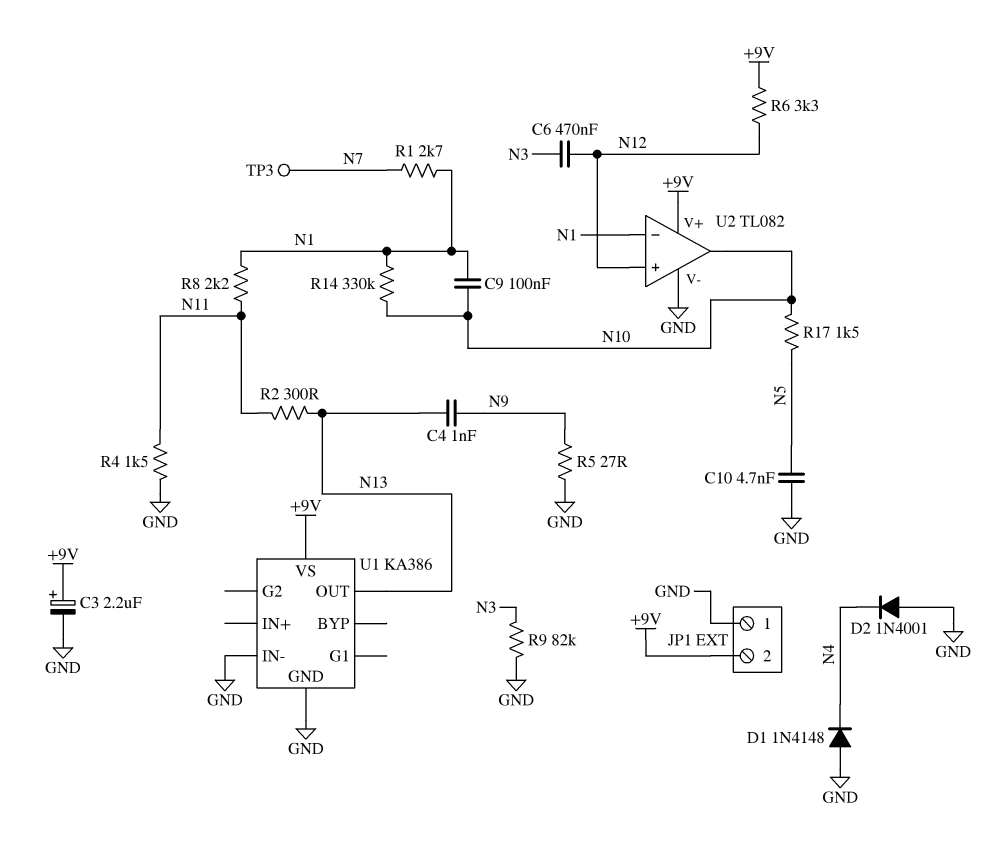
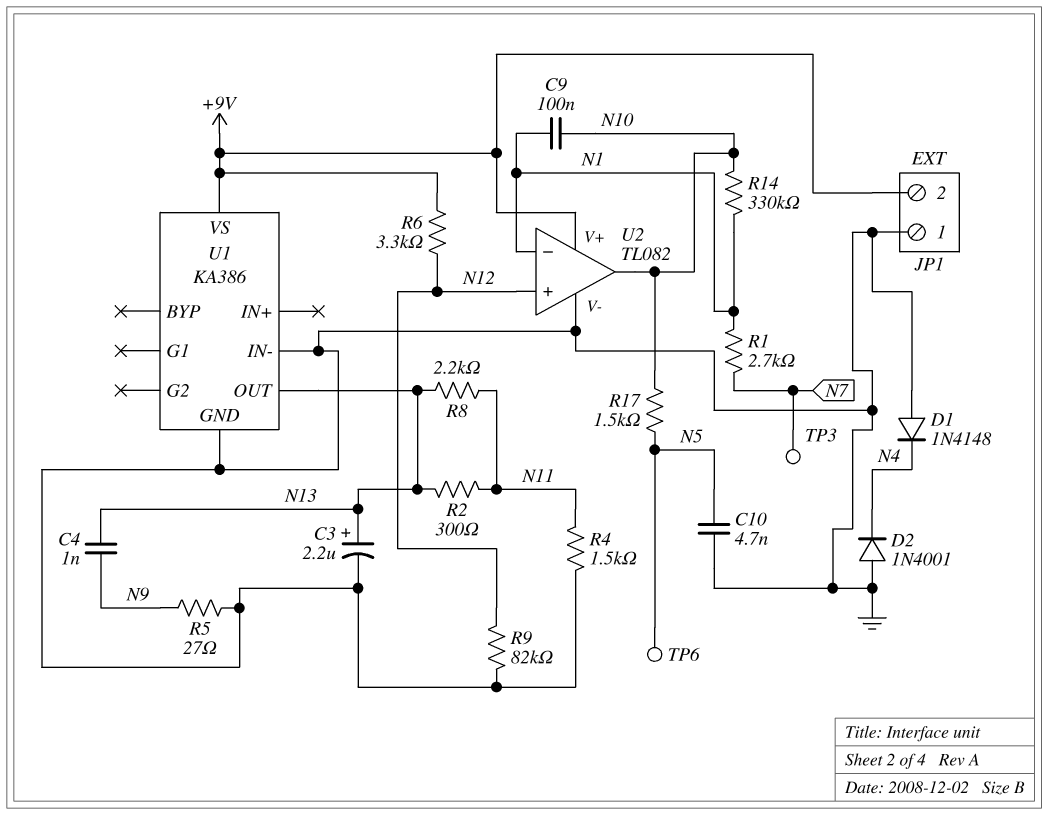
C3: 2.2uF (plus +9V, minus GND) -> 2.2uF (plus N13, minus GND)
C6: 470nF (N3, N12) -> none
R8: 2.2k (N1, N11) -> 2.2k (N11, N13)
R9: 82k (GND, N3) -> 82k (GND, N12)
TP6: none -> test point (N5)

